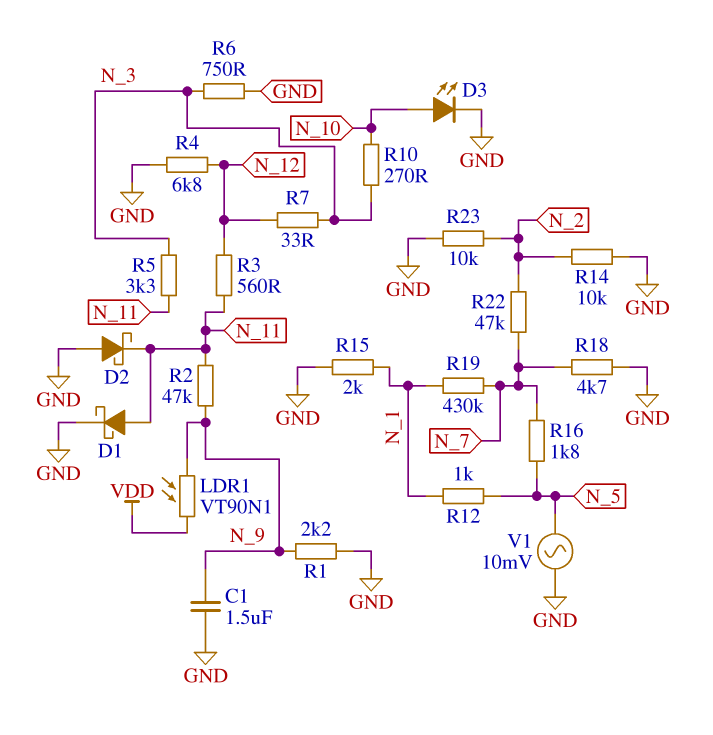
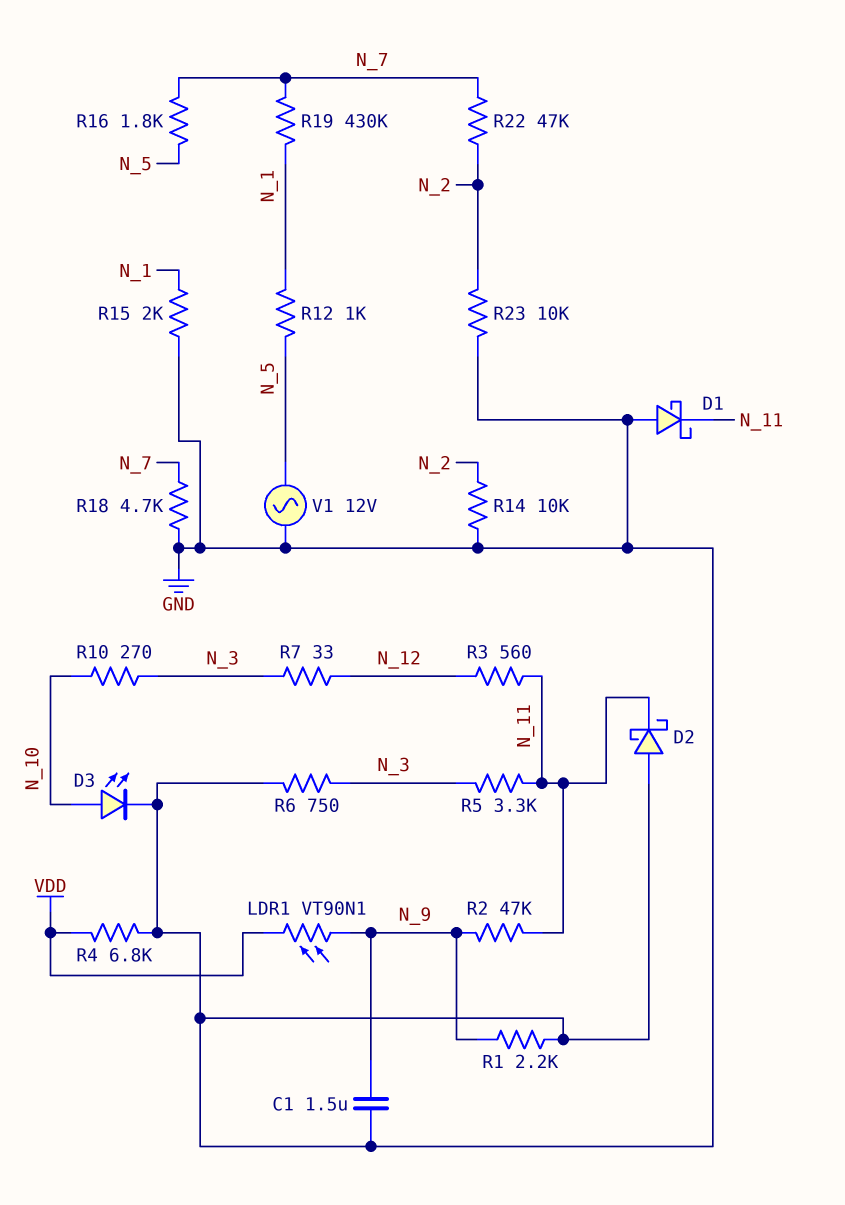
D1: schottky (A N_11, K GND) -> schottky (A GND, K N_11)
R4: 6.8k (GND, N_12) -> 6.8k (GND, VDD)
V1: AC 10mV (GND, N_5) -> AC 12V (GND, N_5)

